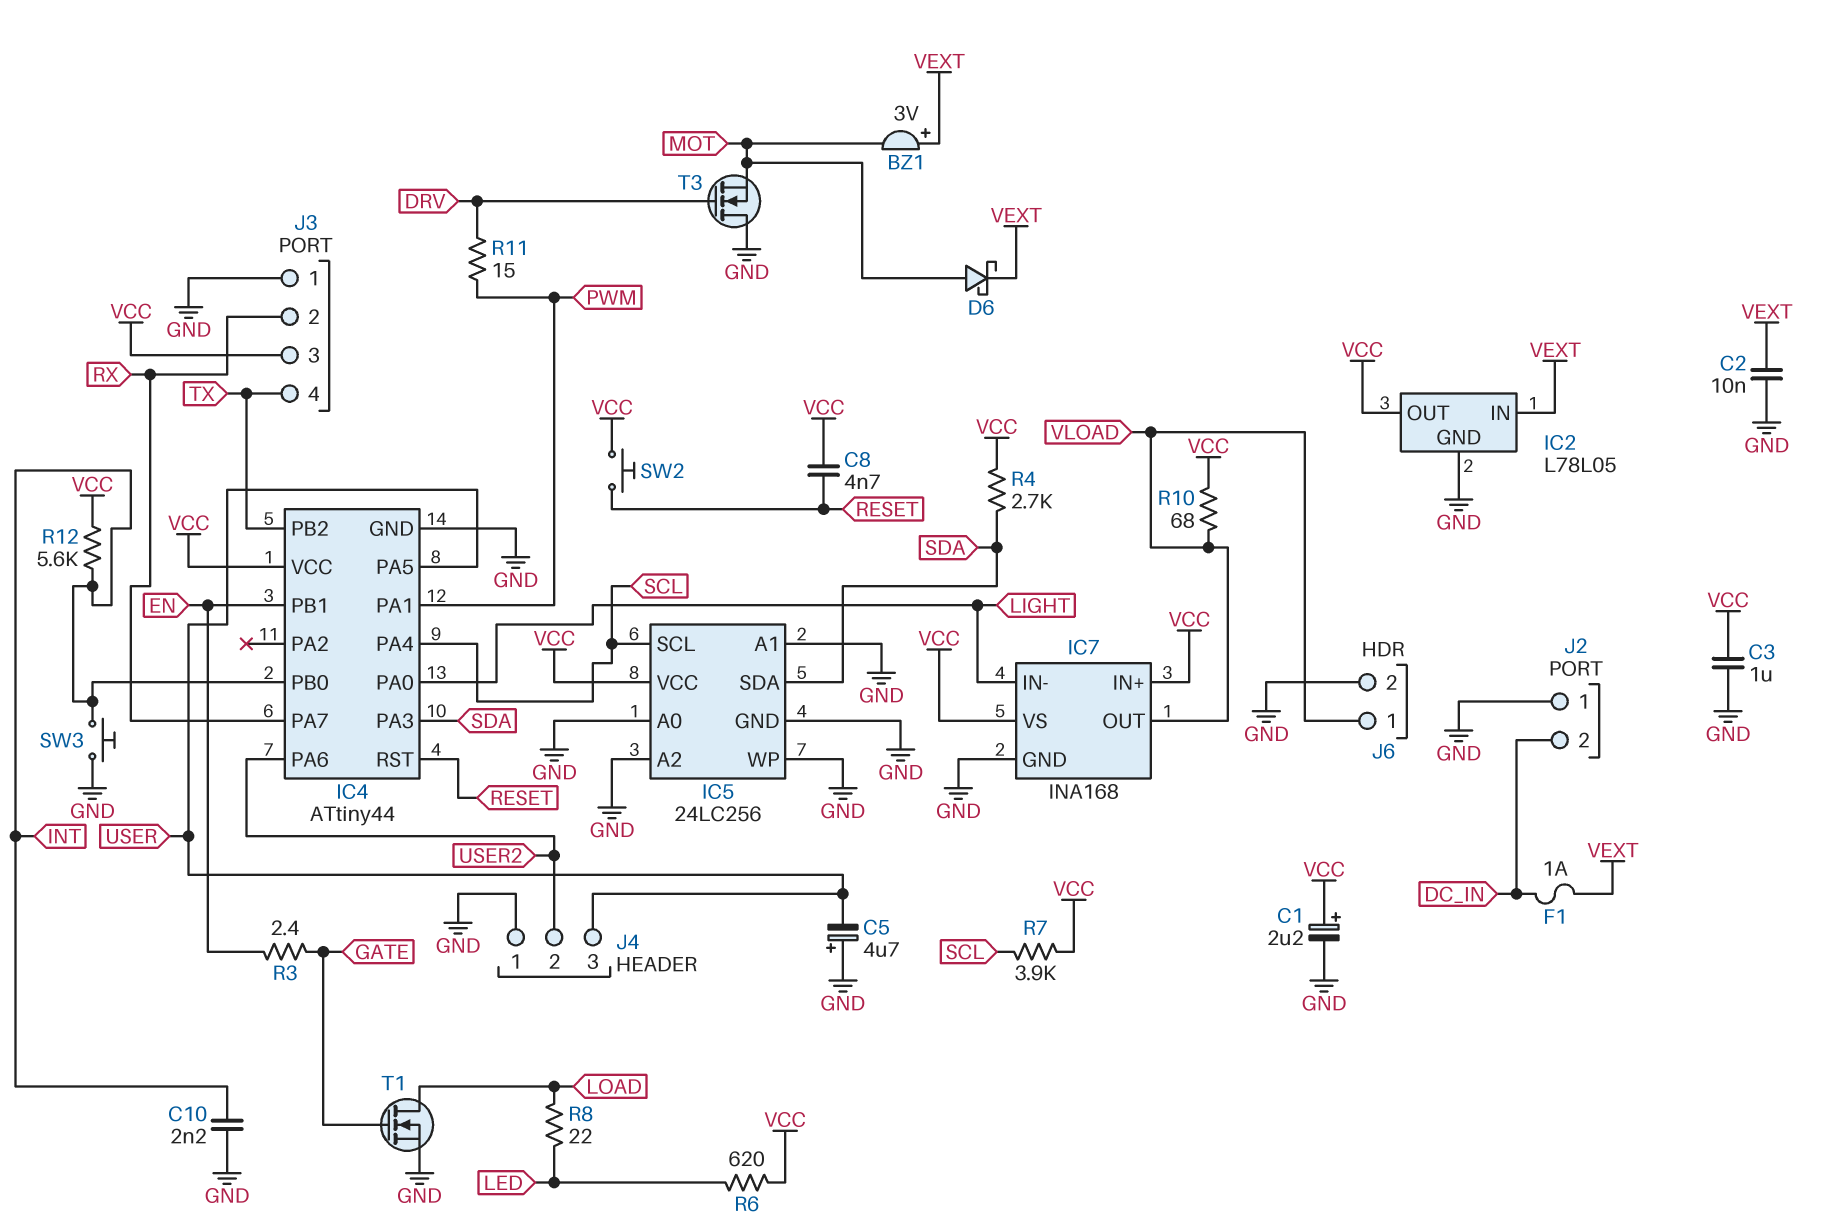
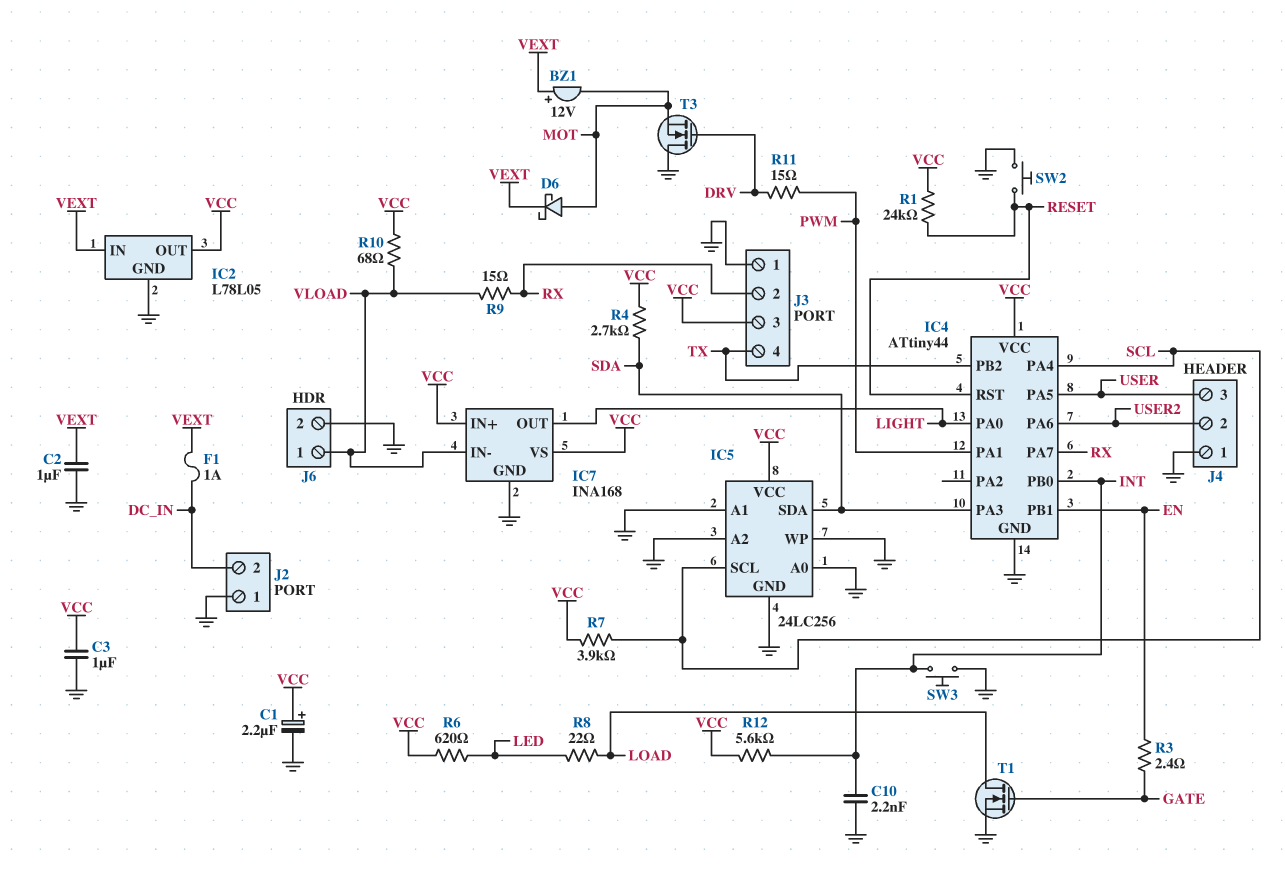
BZ1: buzzer 3V (plus VEXT, minus MOT) -> buzzer 12V (plus VEXT, minus MOT)
C2: 10nF (GND, VEXT) -> 1uF (GND, VEXT)
C5: 4.7uF (plus GND, minus USER) -> none
C8: 4.7nF (RESET, VCC) -> none
IC7 pin IN-: LIGHT -> VLOAD
IC7 pin OUT: VLOAD -> LIGHT
R1: none -> 24k (RESET, VCC)
R9: none -> 15 (RX, VLOAD)
SW2: button (RESET, VCC) -> button (GND, RESET)

